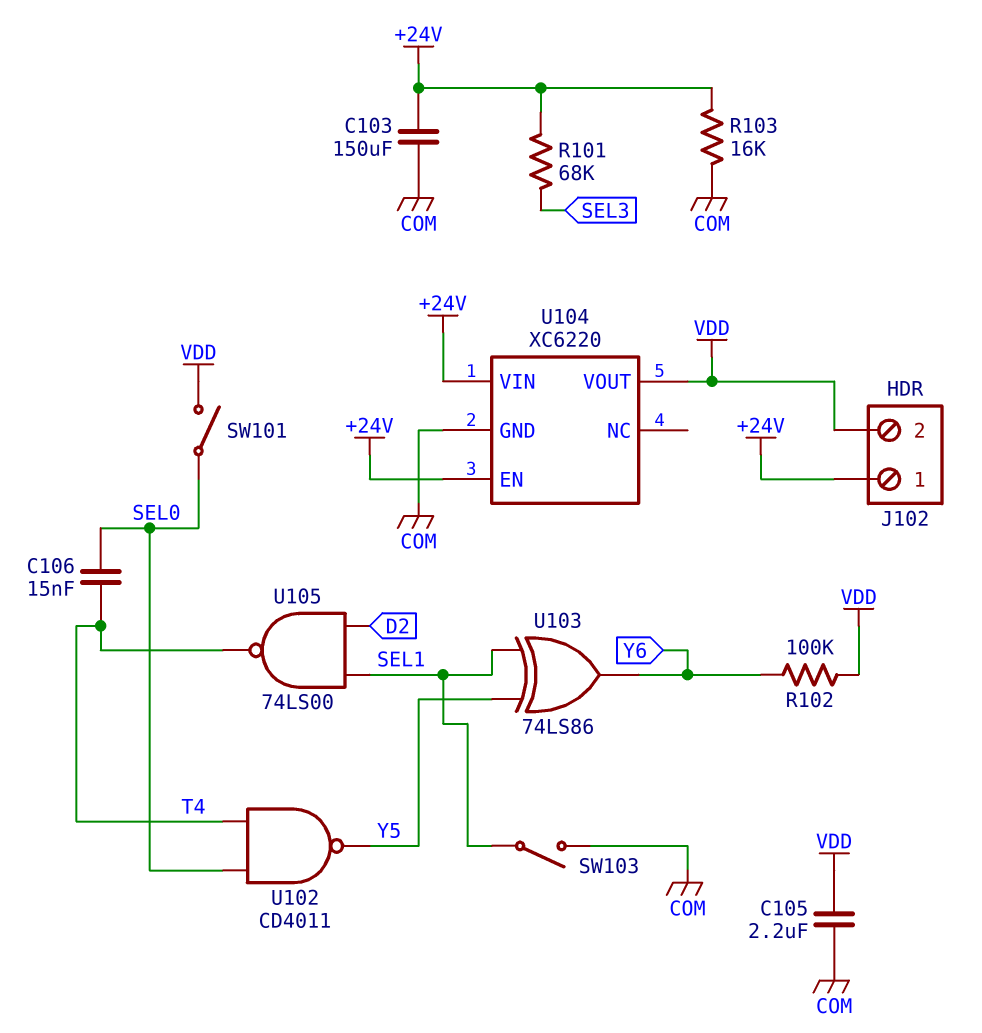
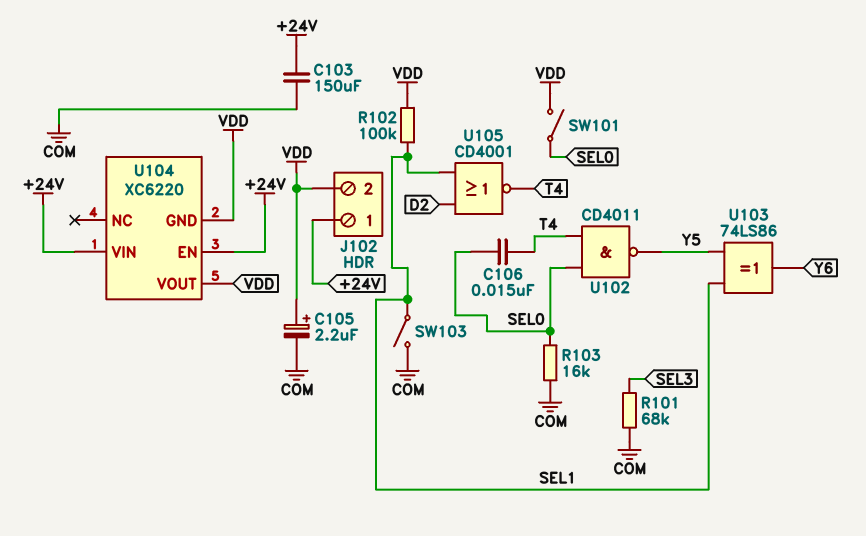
C105: 2.2uF (COM, VDD) -> 2.2uF (plus VDD, minus COM)
R101: 68k (+24V, SEL3) -> 68k (COM, SEL3)
R102: 100k (VDD, Y6) -> 100k (SEL1, VDD)
R103: 16k (+24V, COM) -> 16k (COM, SEL0)
U104 pin GND: COM -> VDD
U105: NAND 74LS00 (in D2, in SEL1, out T4) -> NOR CD4001 (in D2, in SEL1, out T4)

